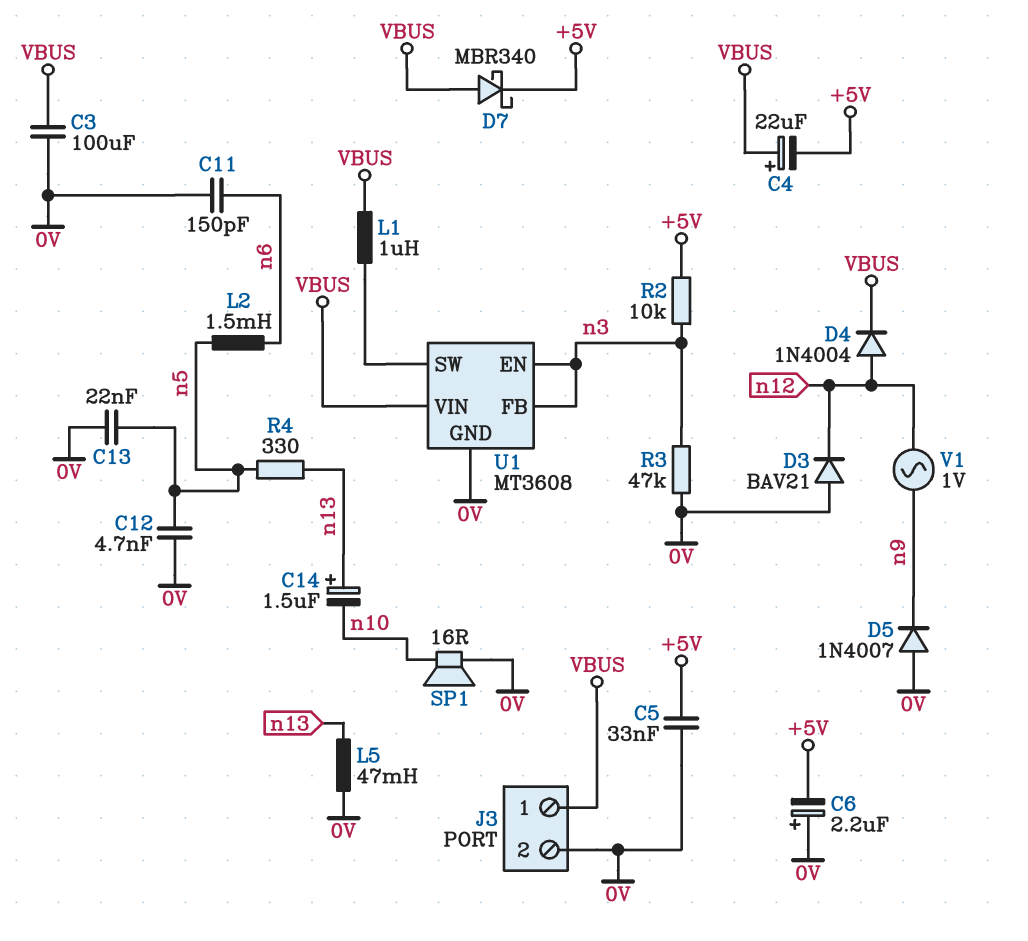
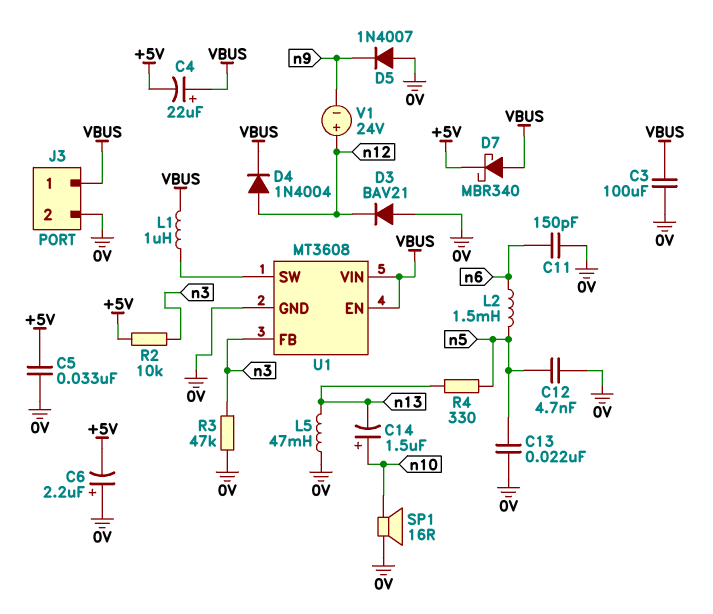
C14: 1.5uF (plus n13, minus n10) -> 1.5uF (plus n10, minus n13)
U1 pin EN: n3 -> VBUS
V1: AC 1V (n9, n12) -> 24V (plus n12, minus n9)

